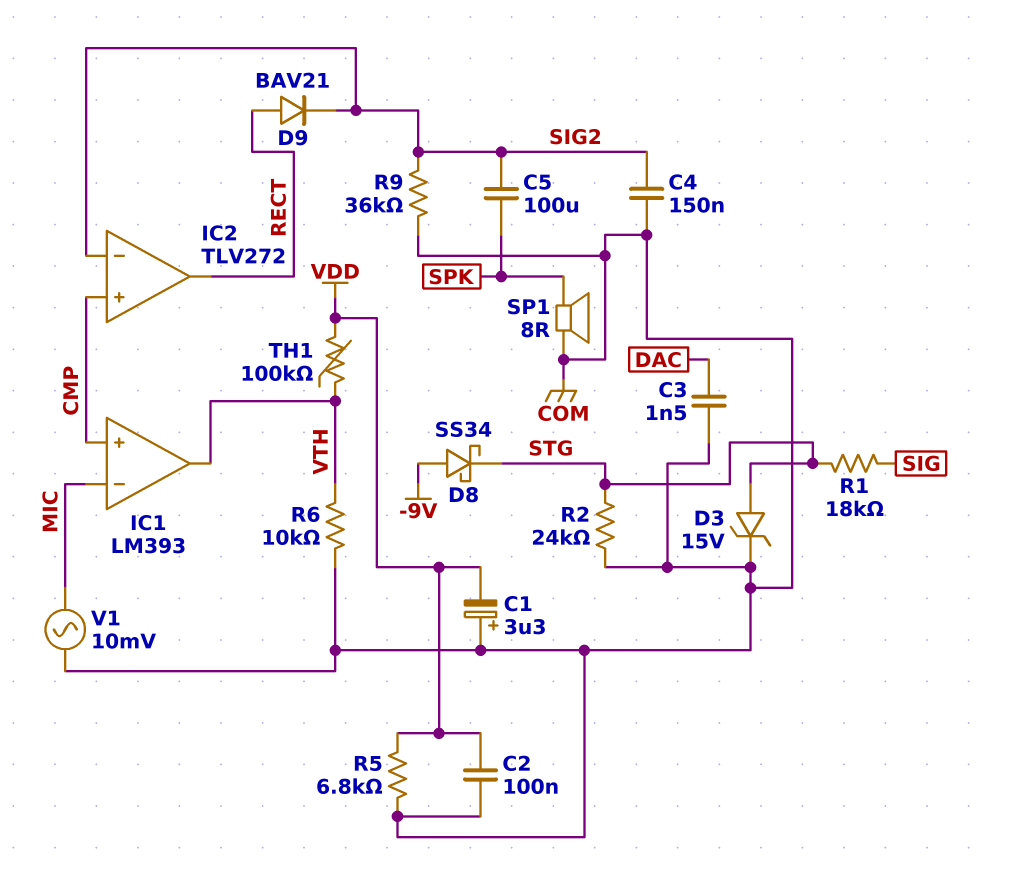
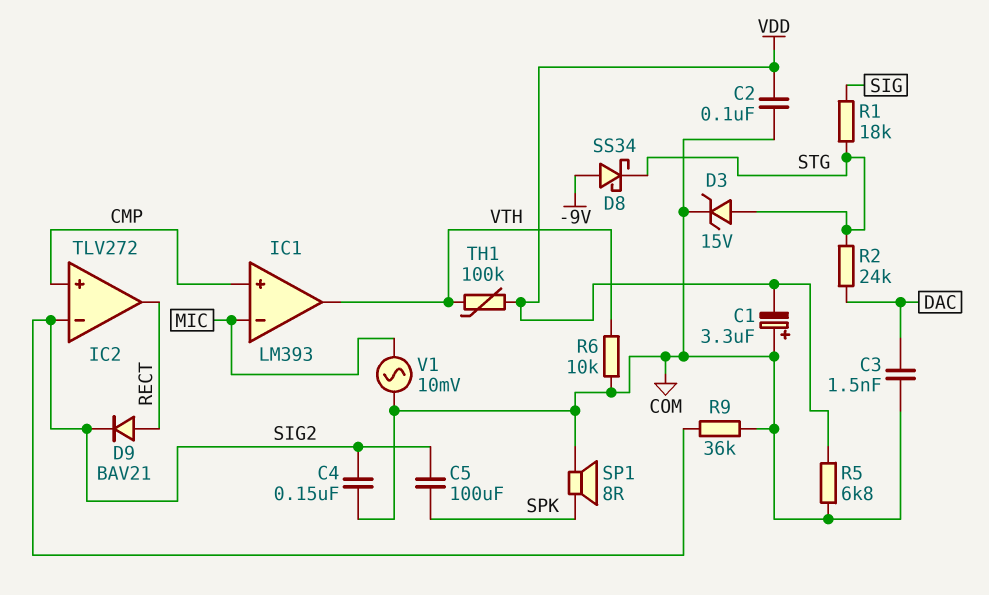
R2: 24k (COM, STG) -> 24k (DAC, STG)

